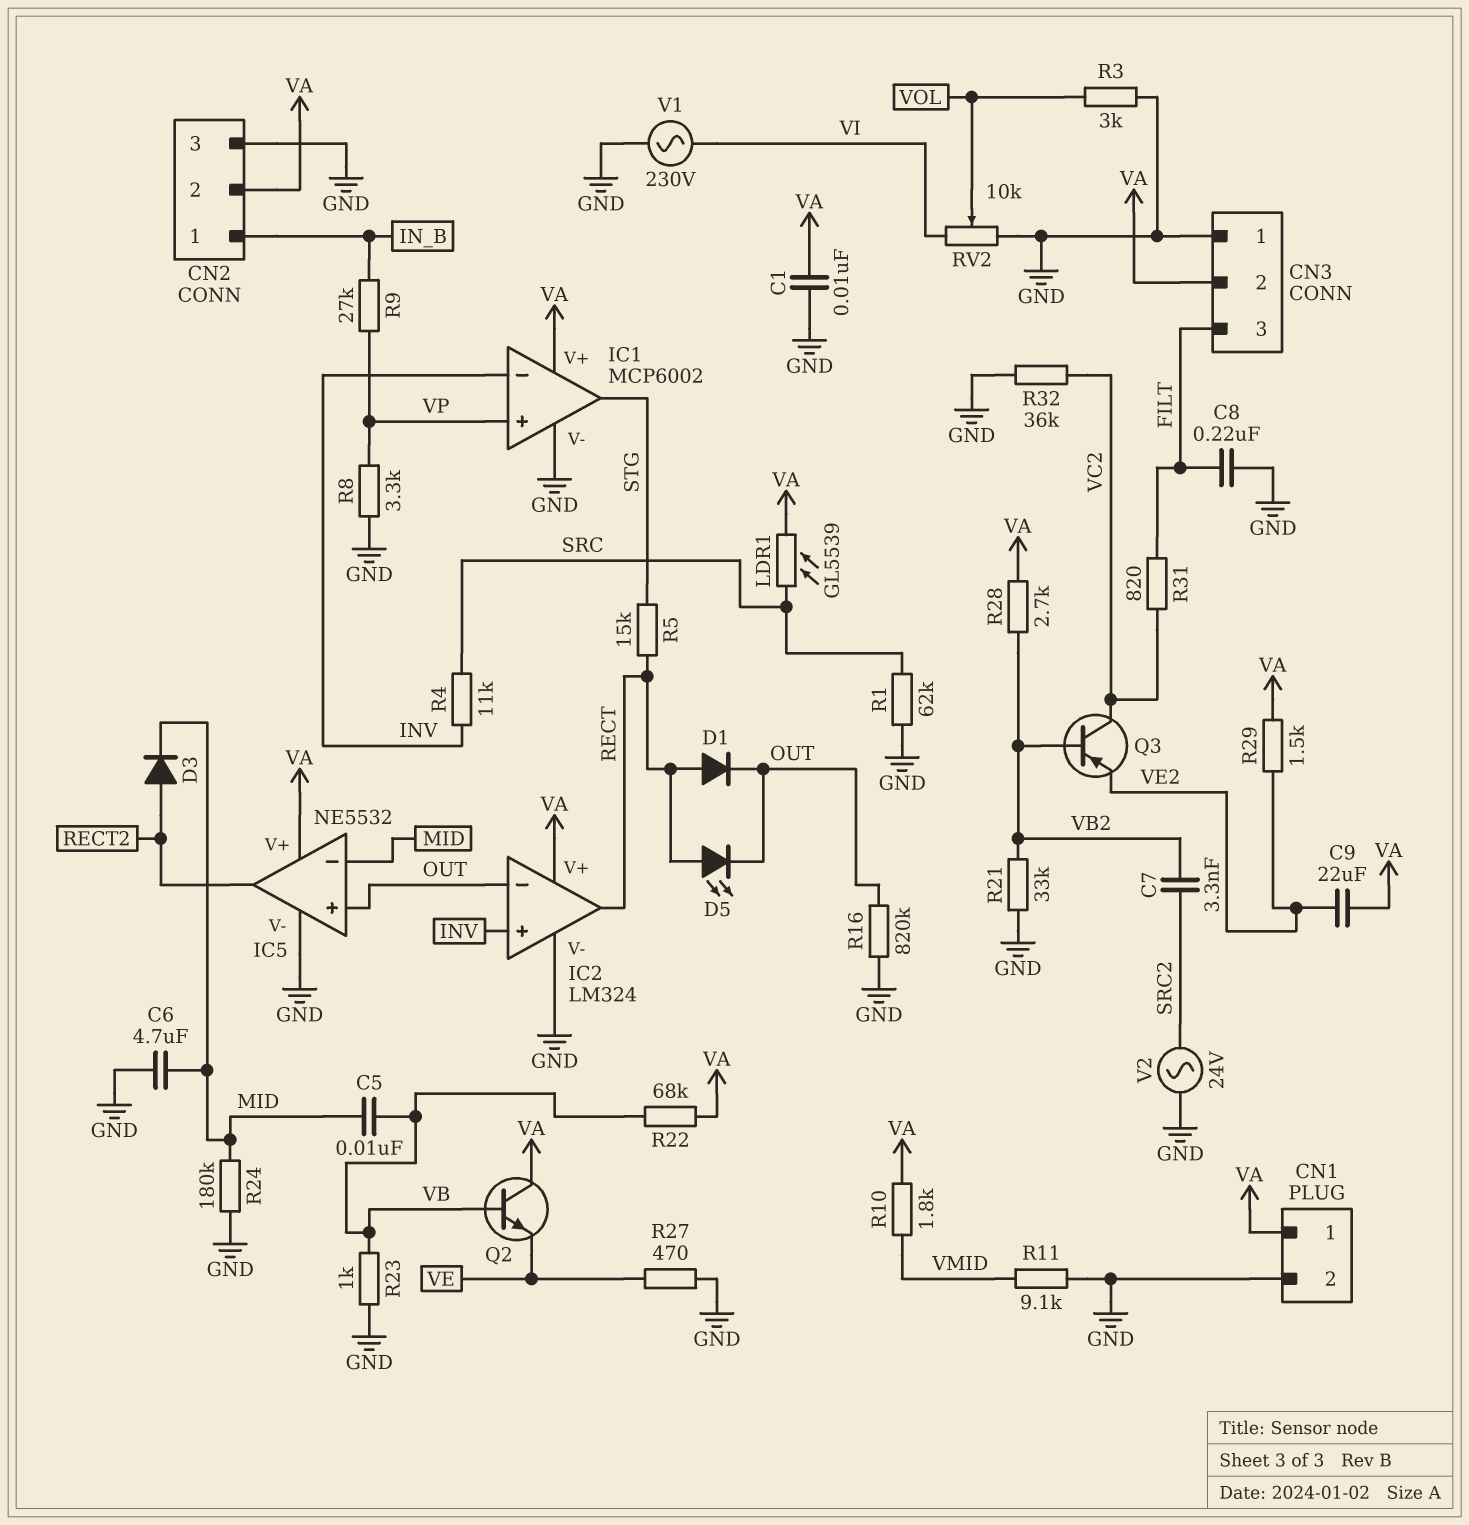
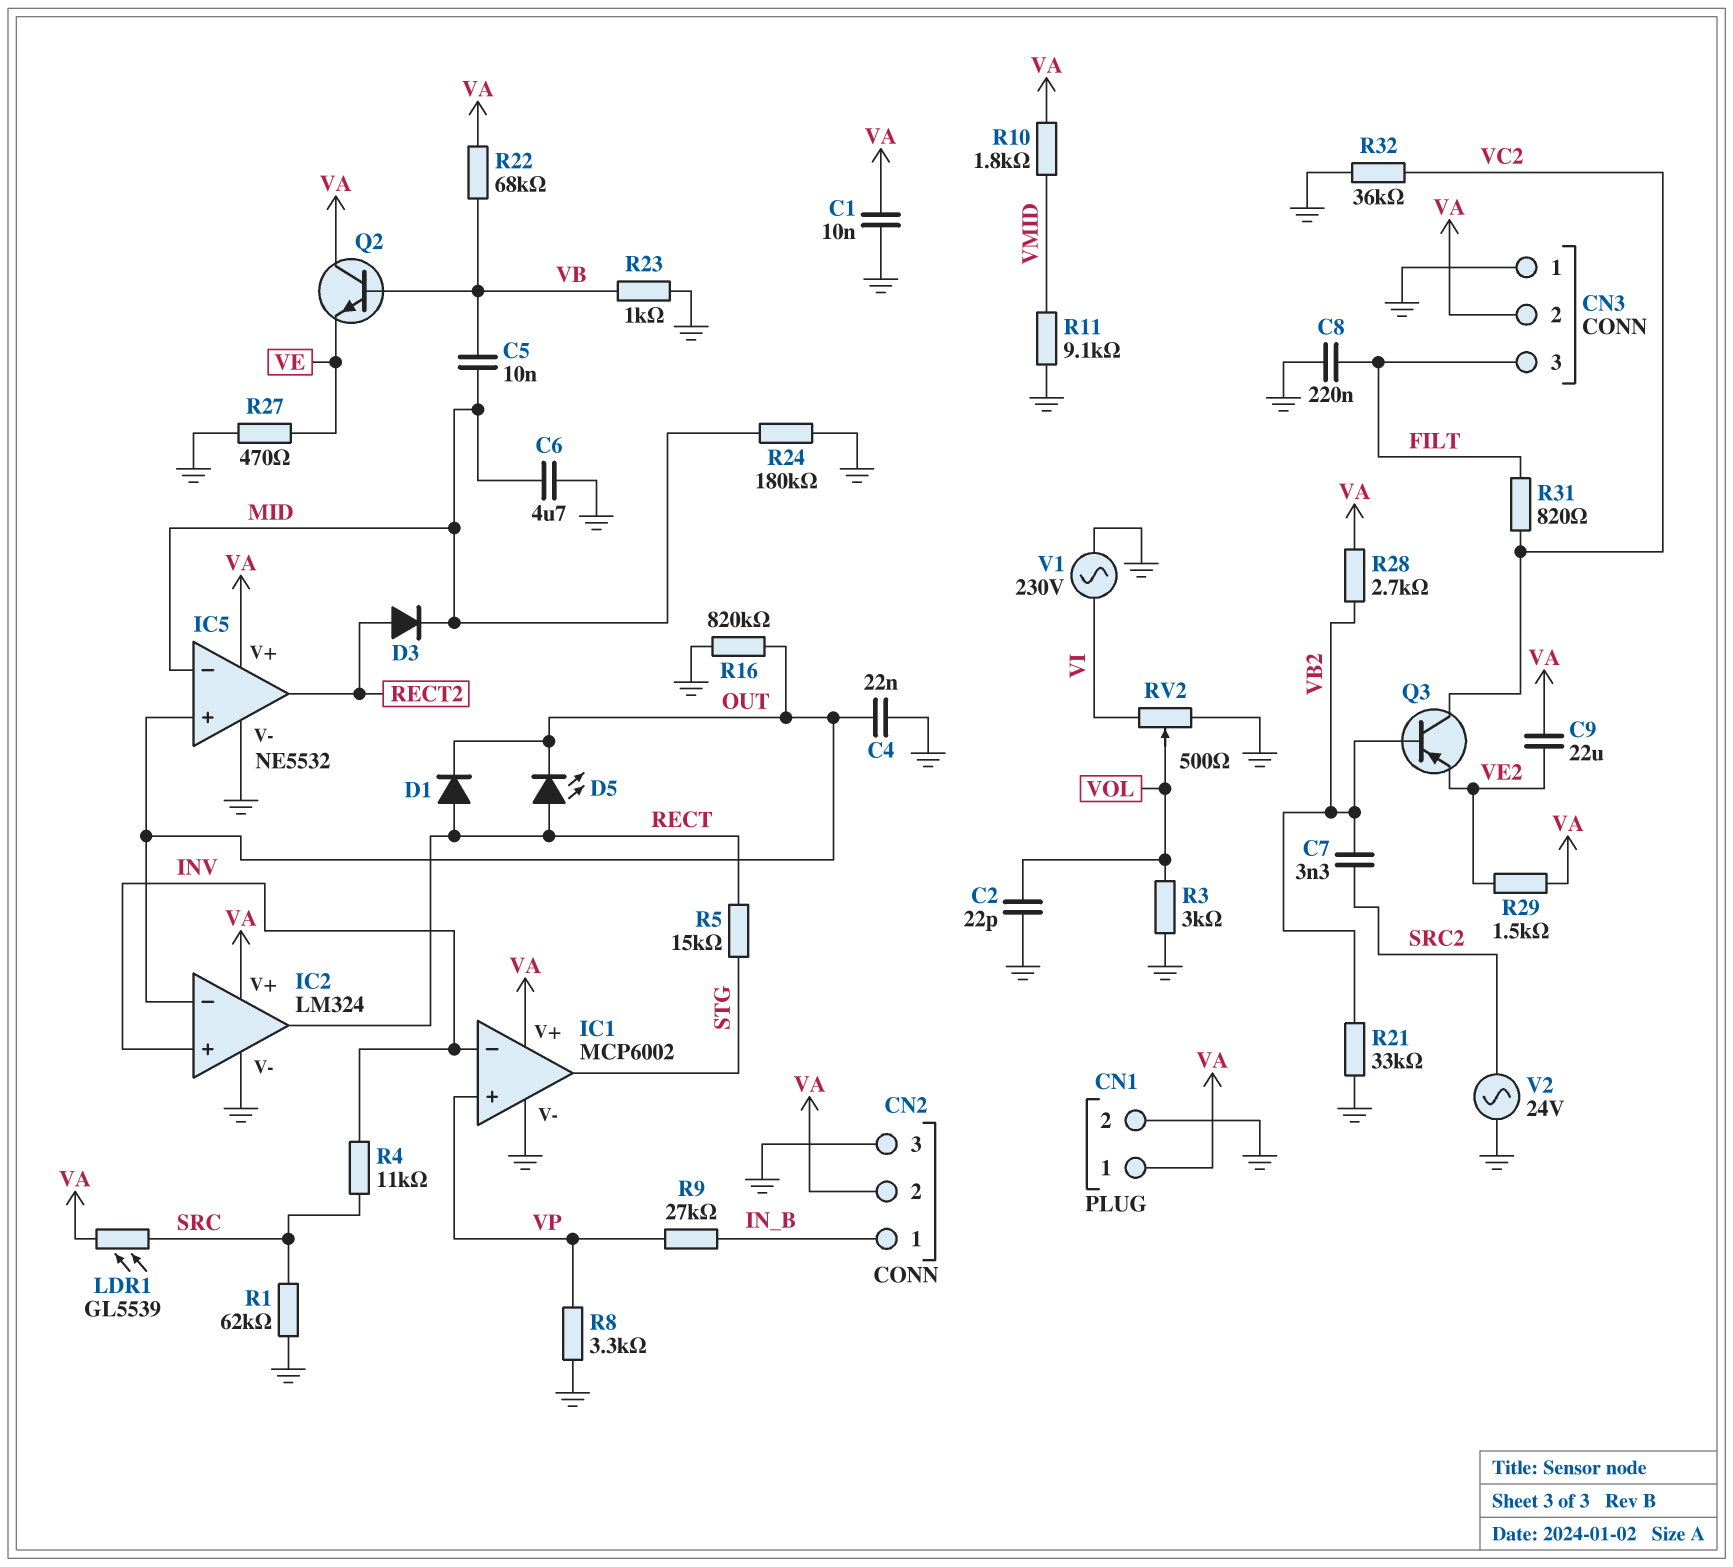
C2: none -> 22pF (GND, VOL)
C4: none -> 22nF (GND, OUT)
RV2: 10k (GND, VI, wiper VOL) -> 500 (GND, VI, wiper VOL)

